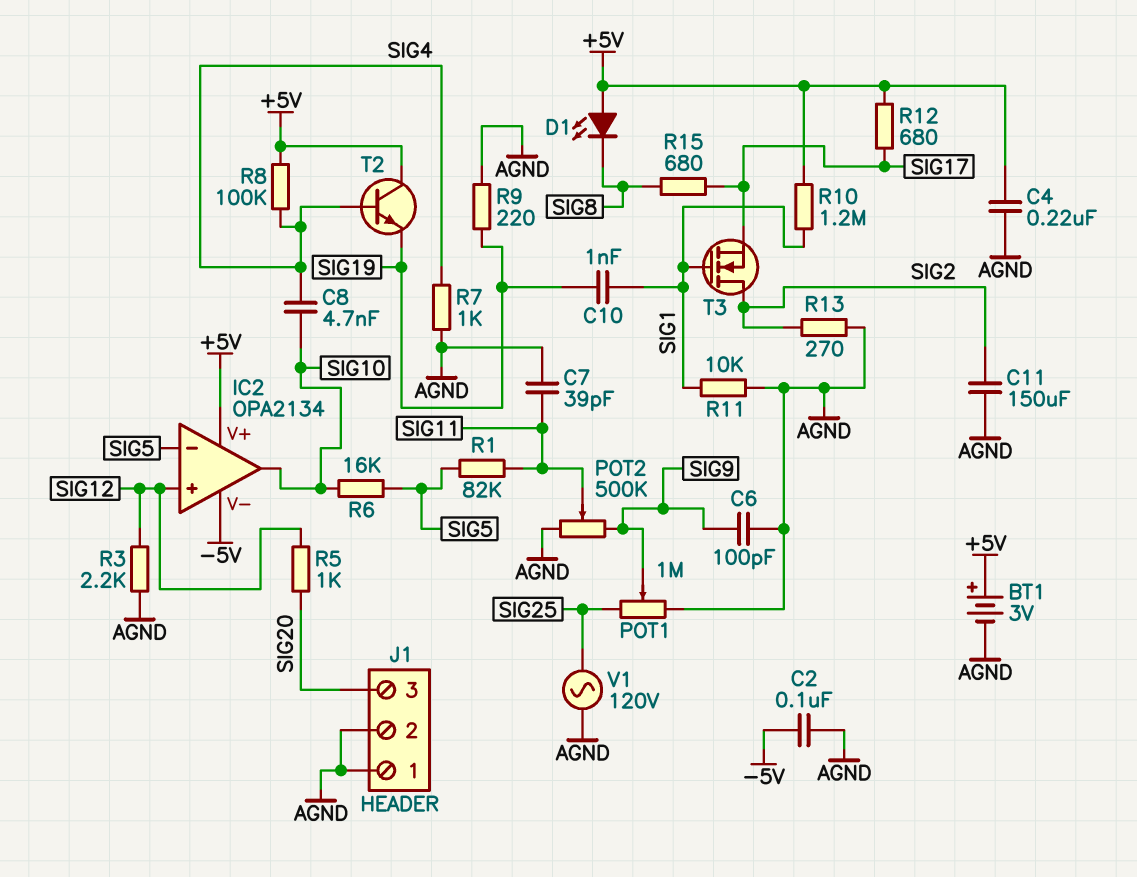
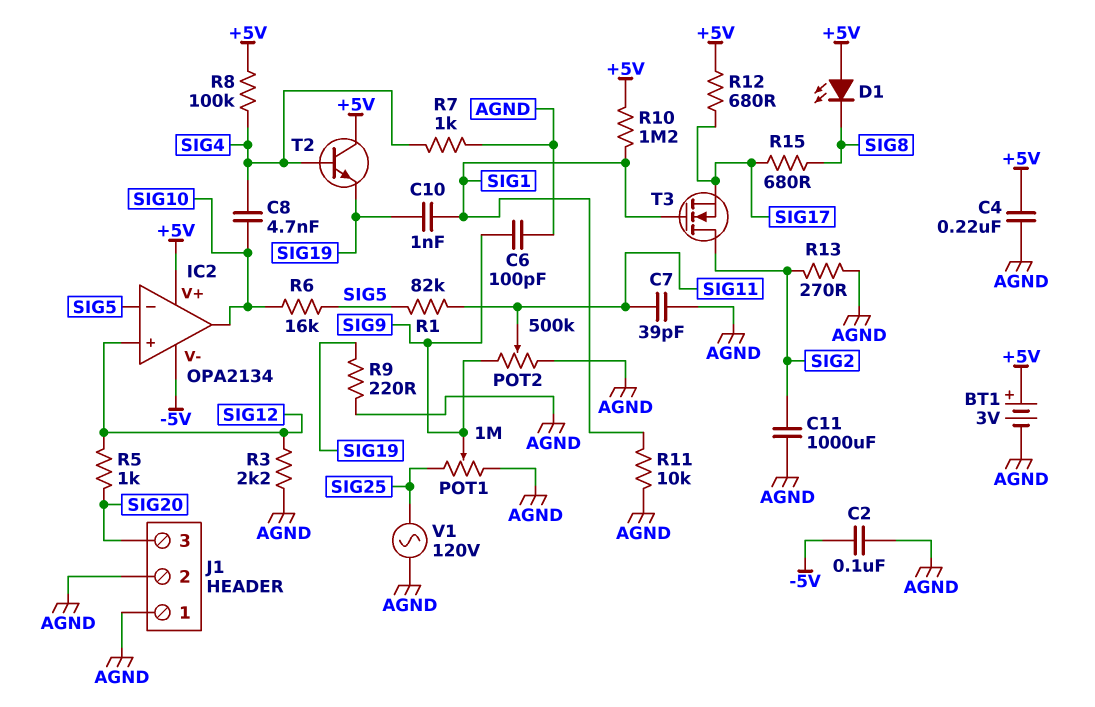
C11: 150uF (AGND, SIG2) -> 1000uF (AGND, SIG2)

